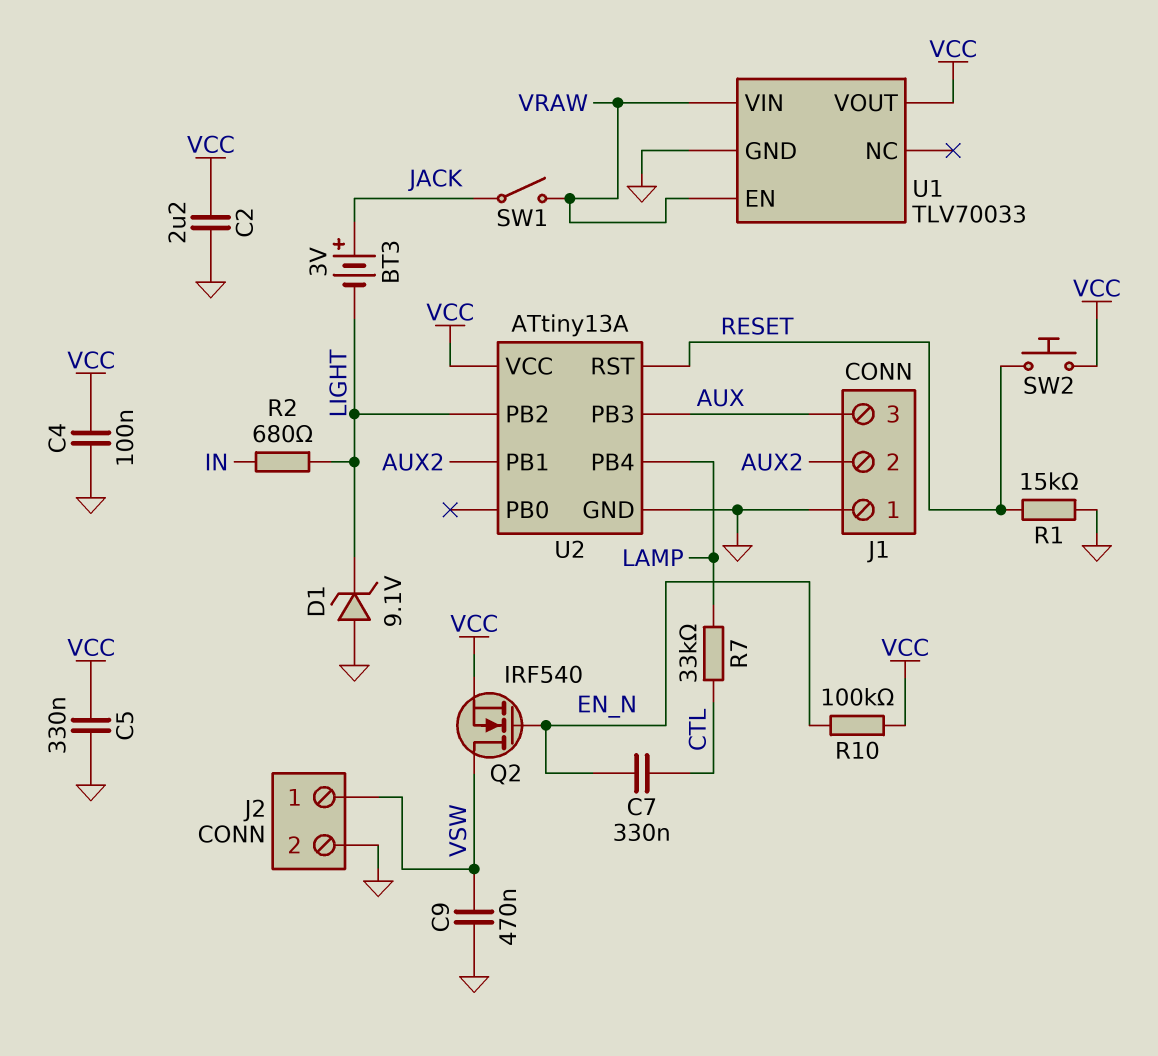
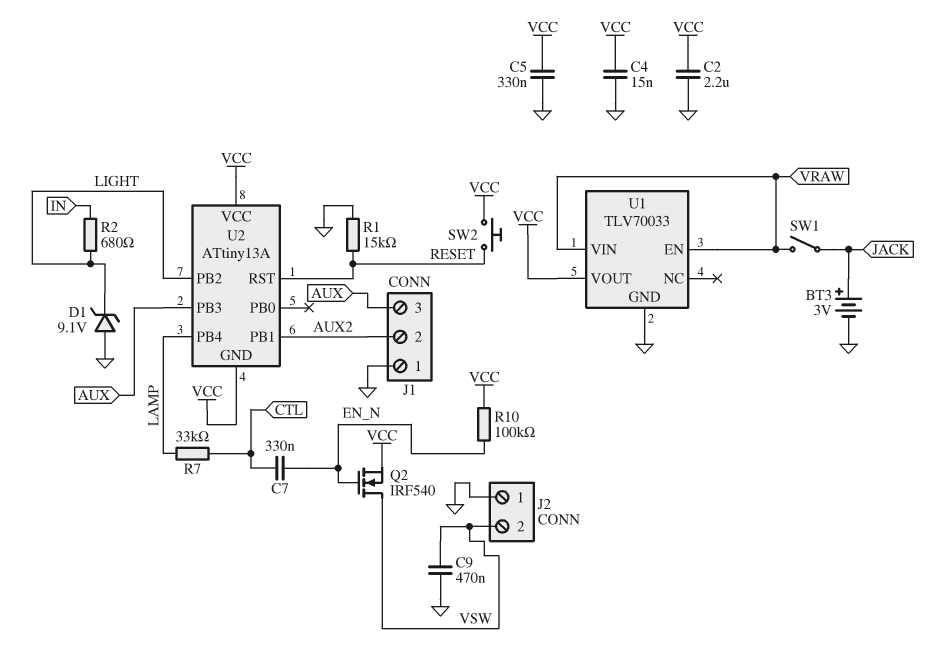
BT3: 3V (plus JACK, minus LIGHT) -> 3V (plus JACK, minus GND)
C4: 100nF (GND, VCC) -> 15nF (GND, VCC)
J2 pin 1: VSW -> GND
J2 pin 2: GND -> VSW
U2 pin GND: GND -> VCC

